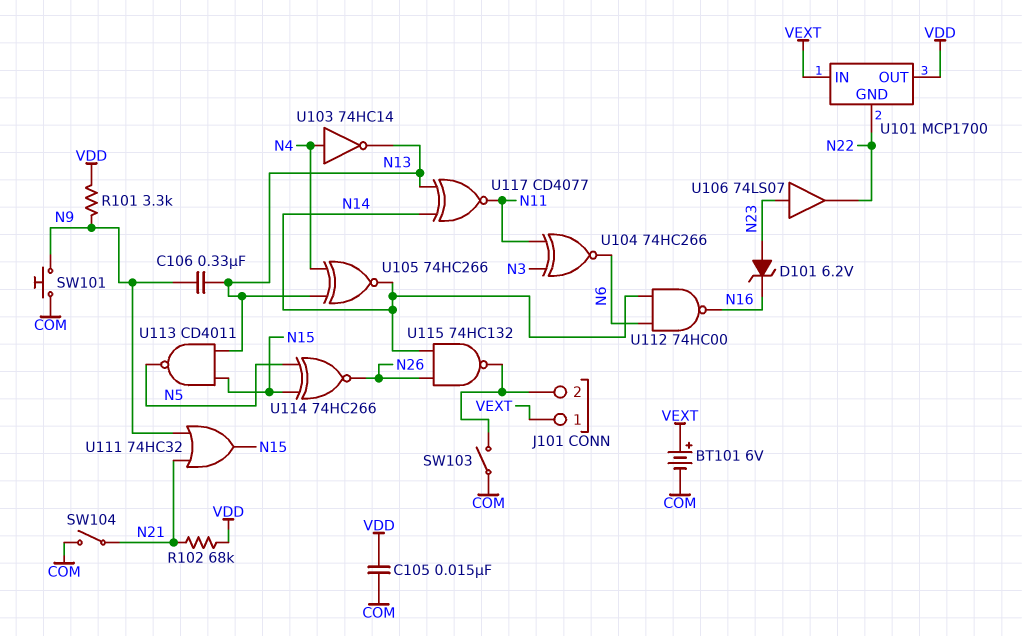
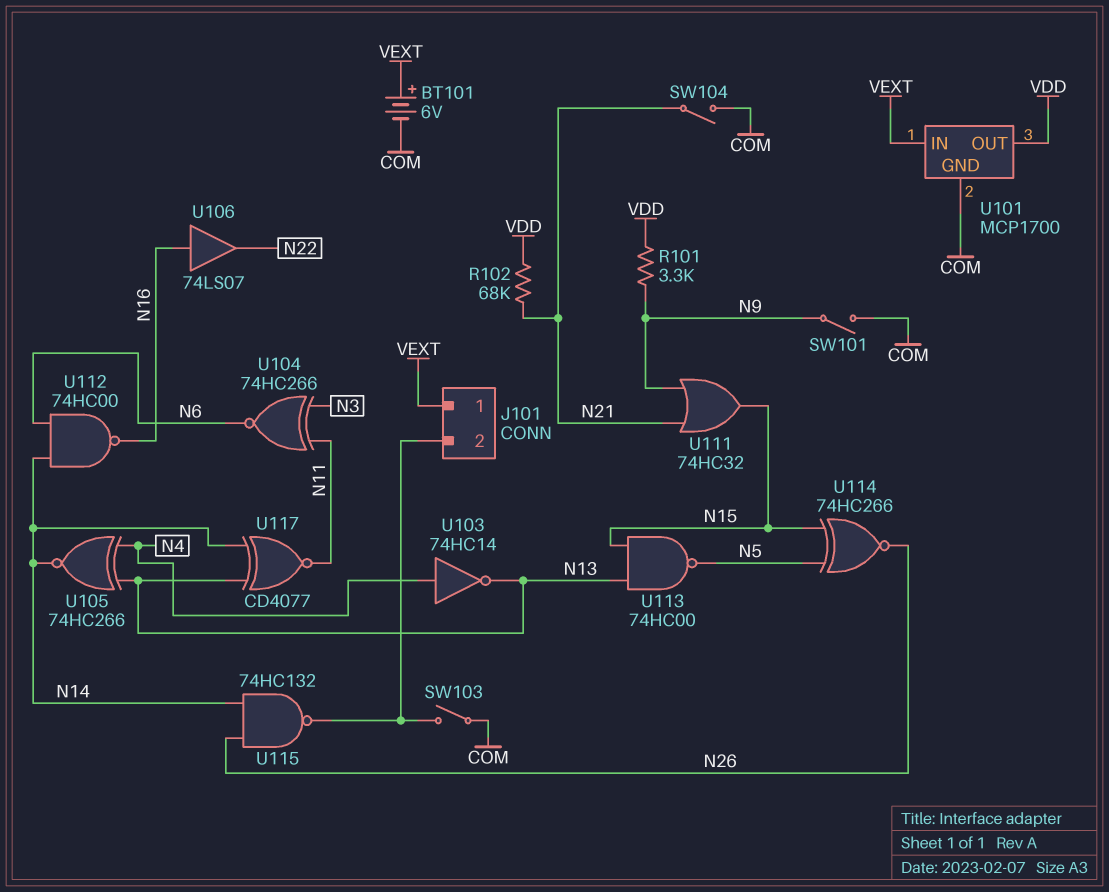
C105: 15nF (COM, VDD) -> none
C106: 330nF (N9, N13) -> none
D101: zener 6.2V (A N23, K N16) -> none
SW101: button (COM, N9) -> switch (COM, N9)
U101 pin GND: N22 -> COM
U106: buffer 74LS07 (in N23, out N22) -> buffer 74LS07 (in N16, out N22)
U113: NAND CD4011 (in N13, in N15, out N5) -> NAND 74HC00 (in N13, in N15, out N5)

